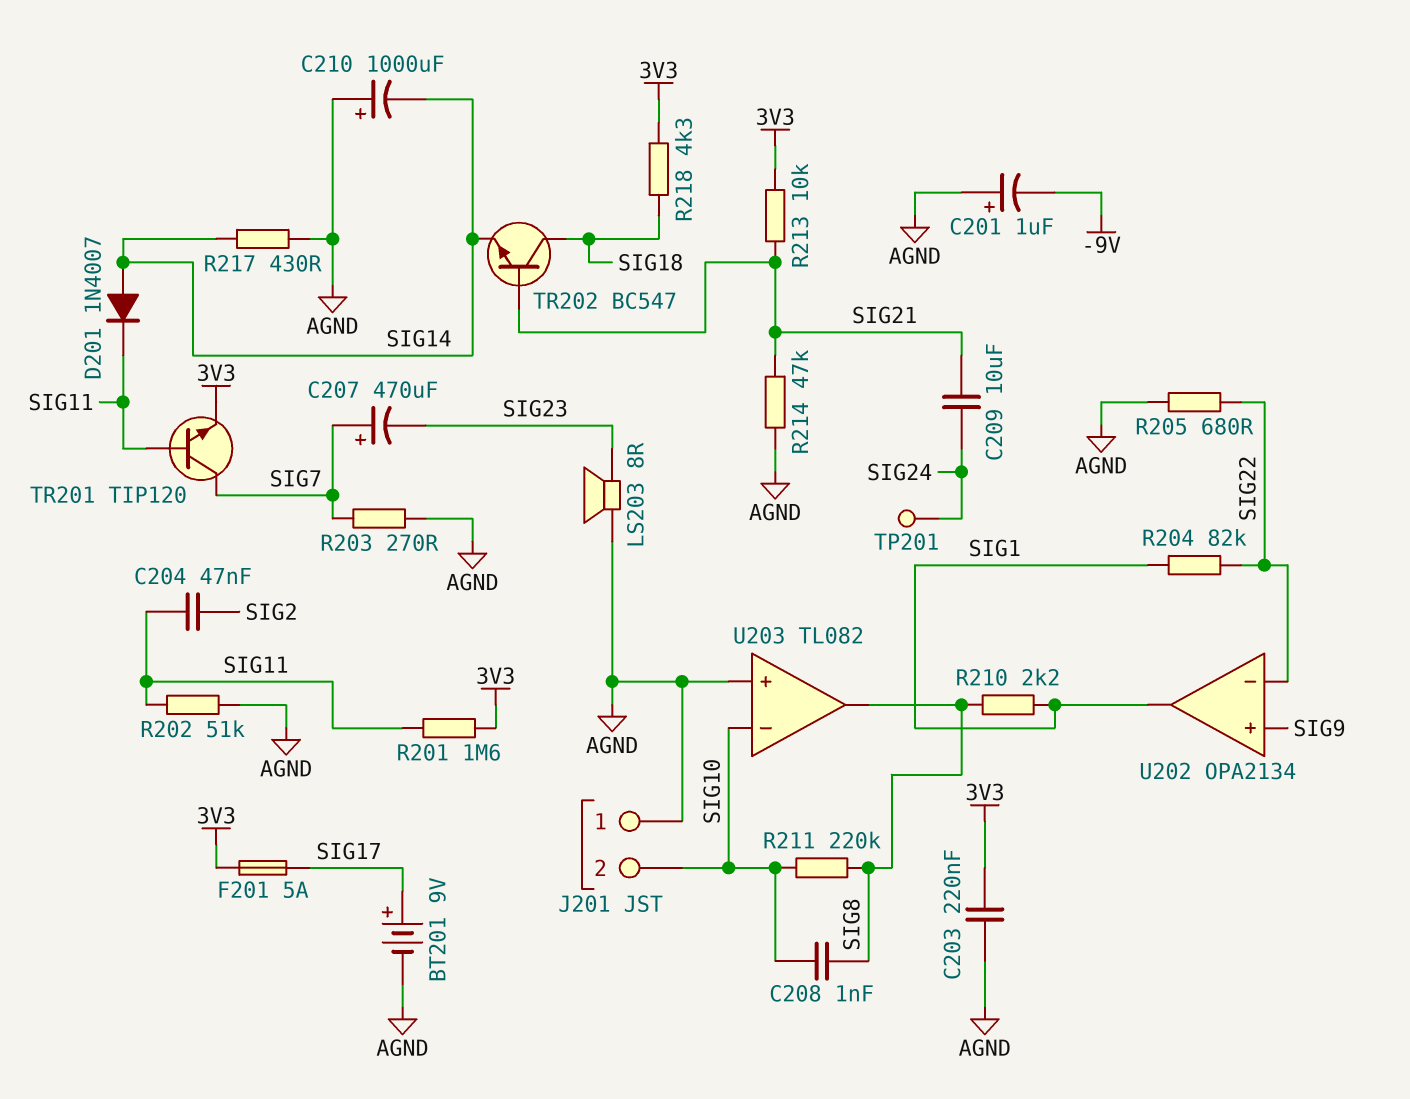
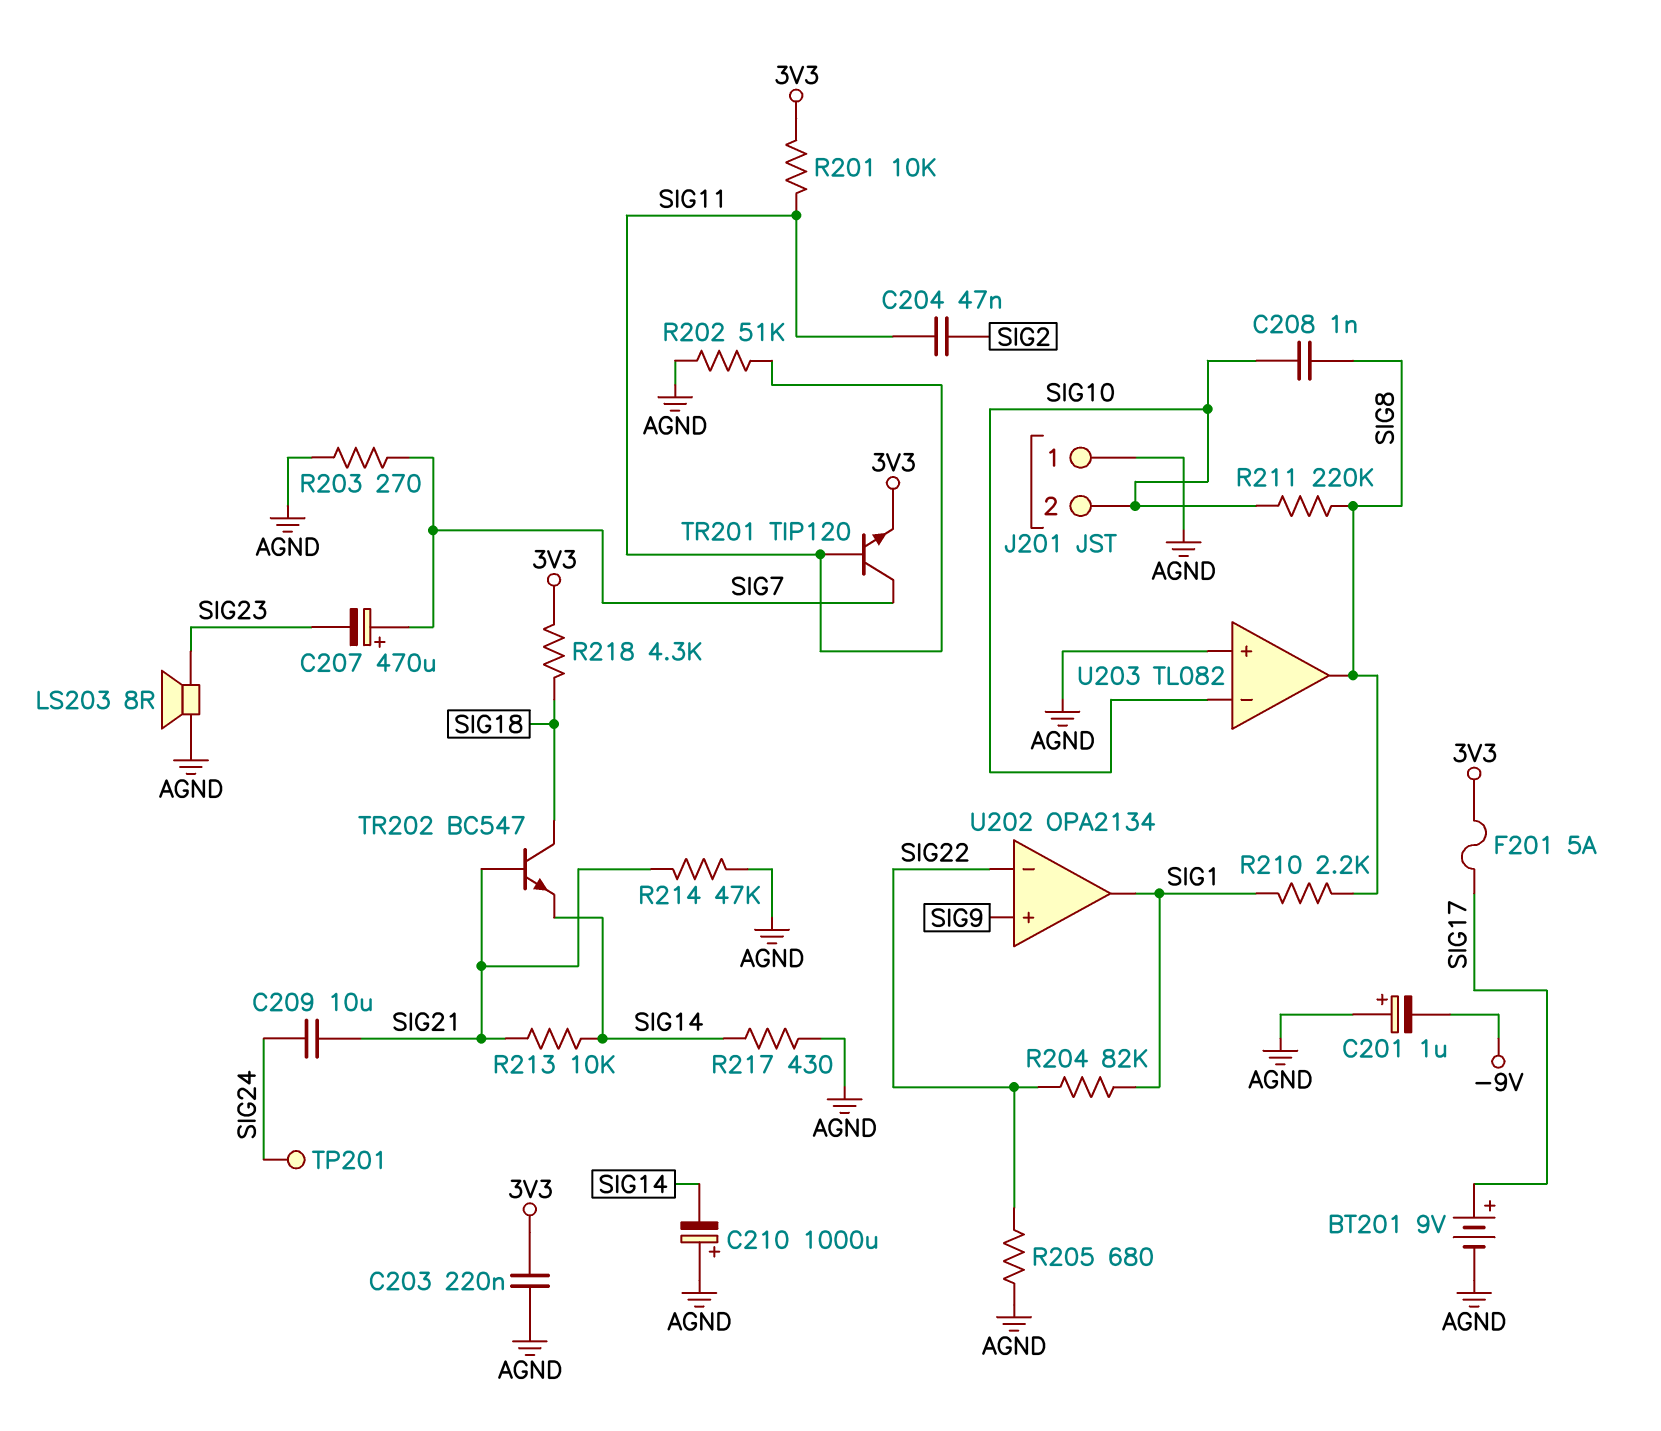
D201: diode 1N4007 (A SIG14, K SIG11) -> none
R201: 1.6M (3V3, SIG11) -> 10k (3V3, SIG11)
R213: 10k (3V3, SIG21) -> 10k (SIG14, SIG21)

